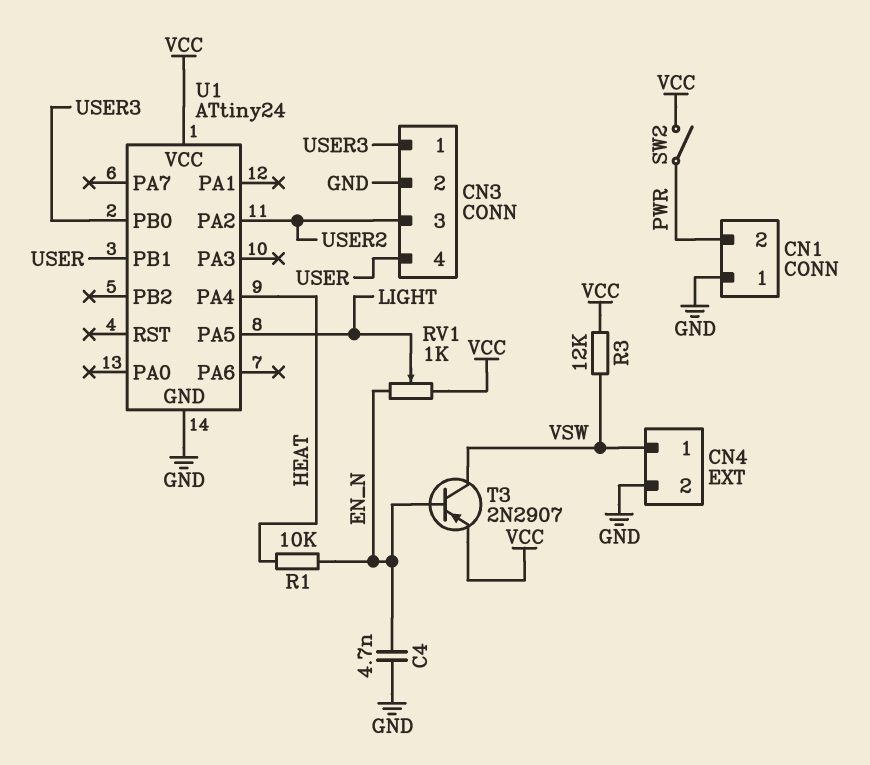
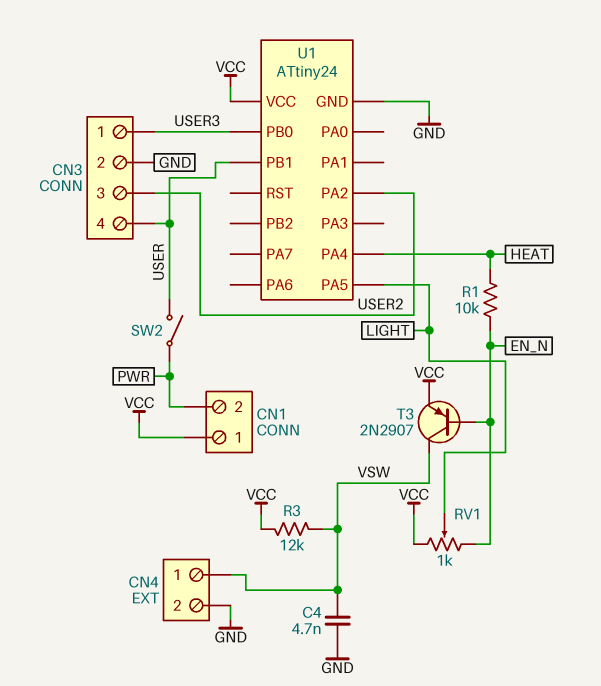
C4: 4.7nF (EN_N, GND) -> 4.7nF (GND, VSW)
CN1 pin 1: GND -> VCC
SW2: switch (PWR, VCC) -> switch (PWR, USER)

